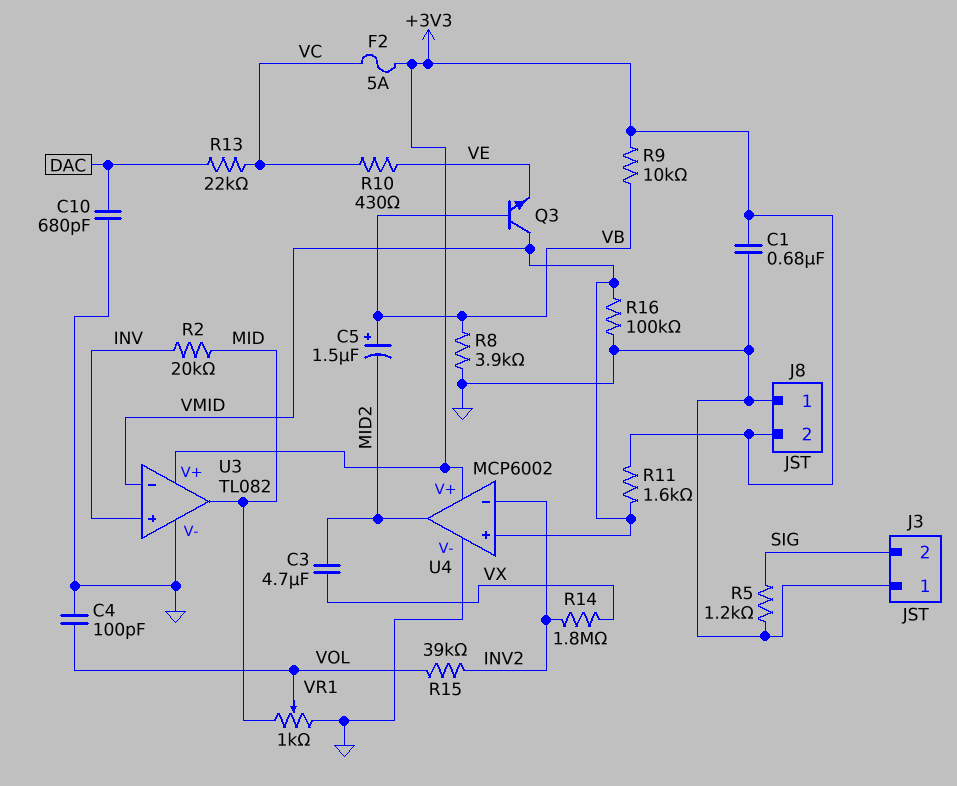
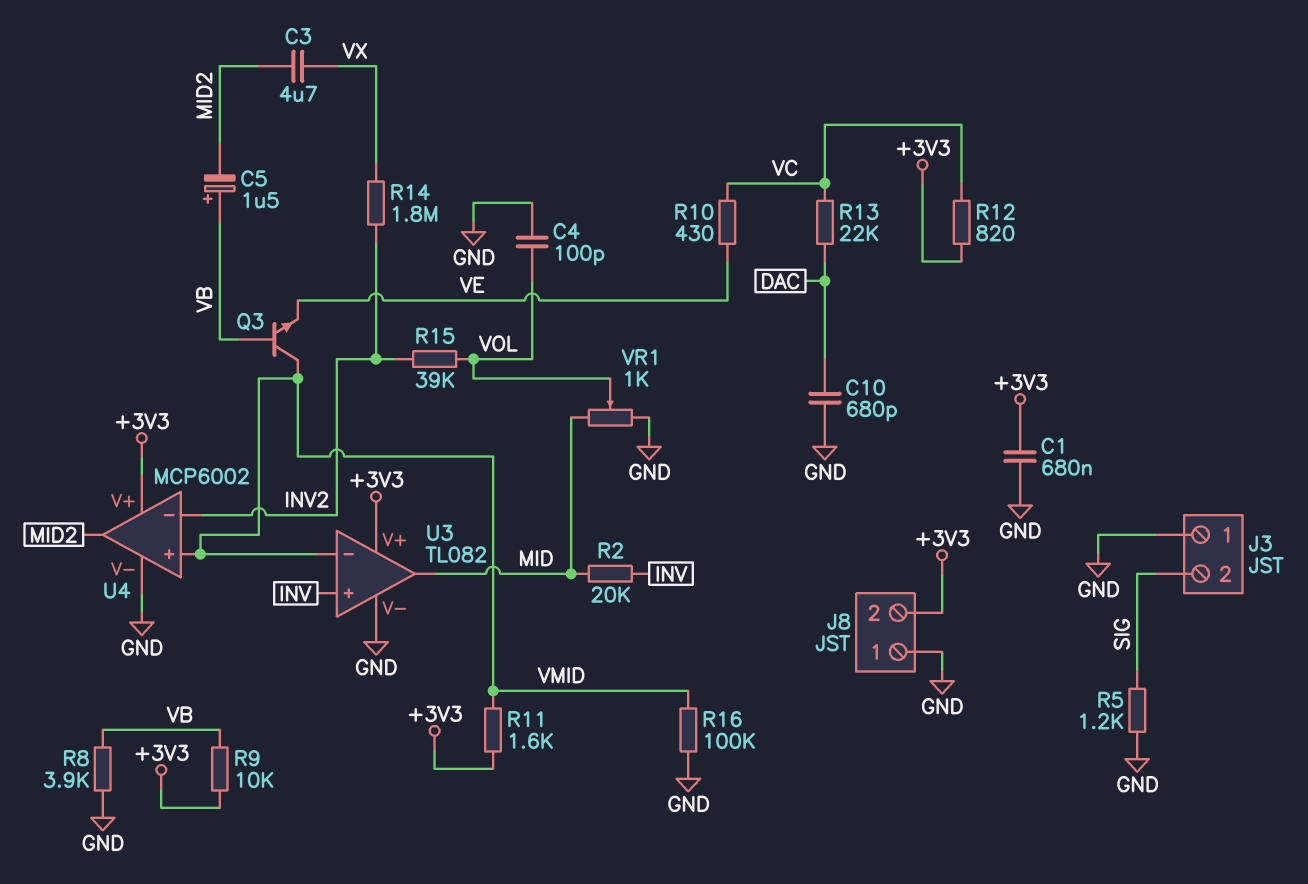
F2: 5A (+3V3, VC) -> none
R12: none -> 820 (+3V3, VC)

